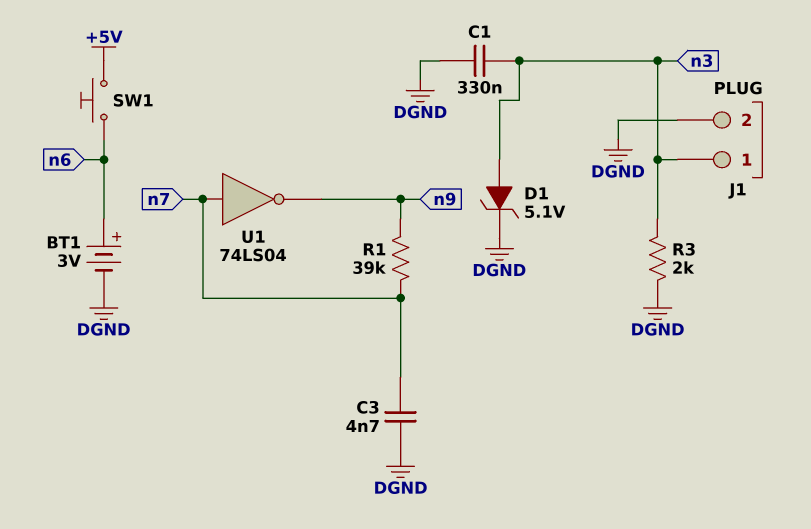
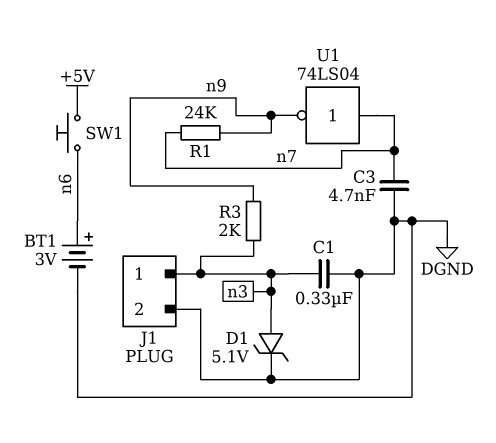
R1: 39k (n7, n9) -> 24k (n7, n9)
R3: 2k (DGND, n3) -> 2k (n3, n9)

